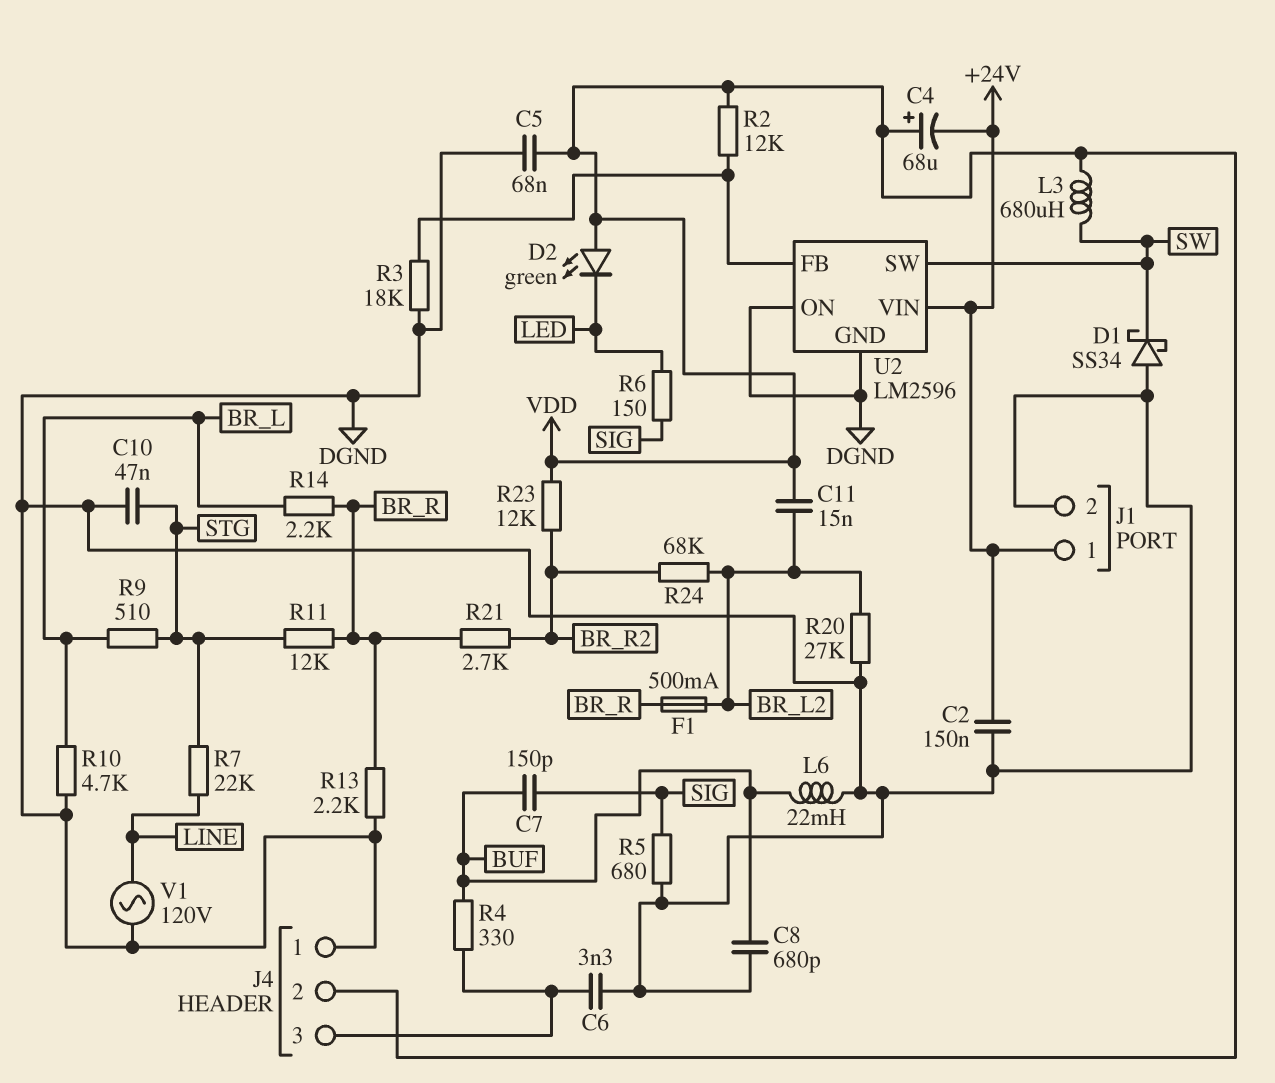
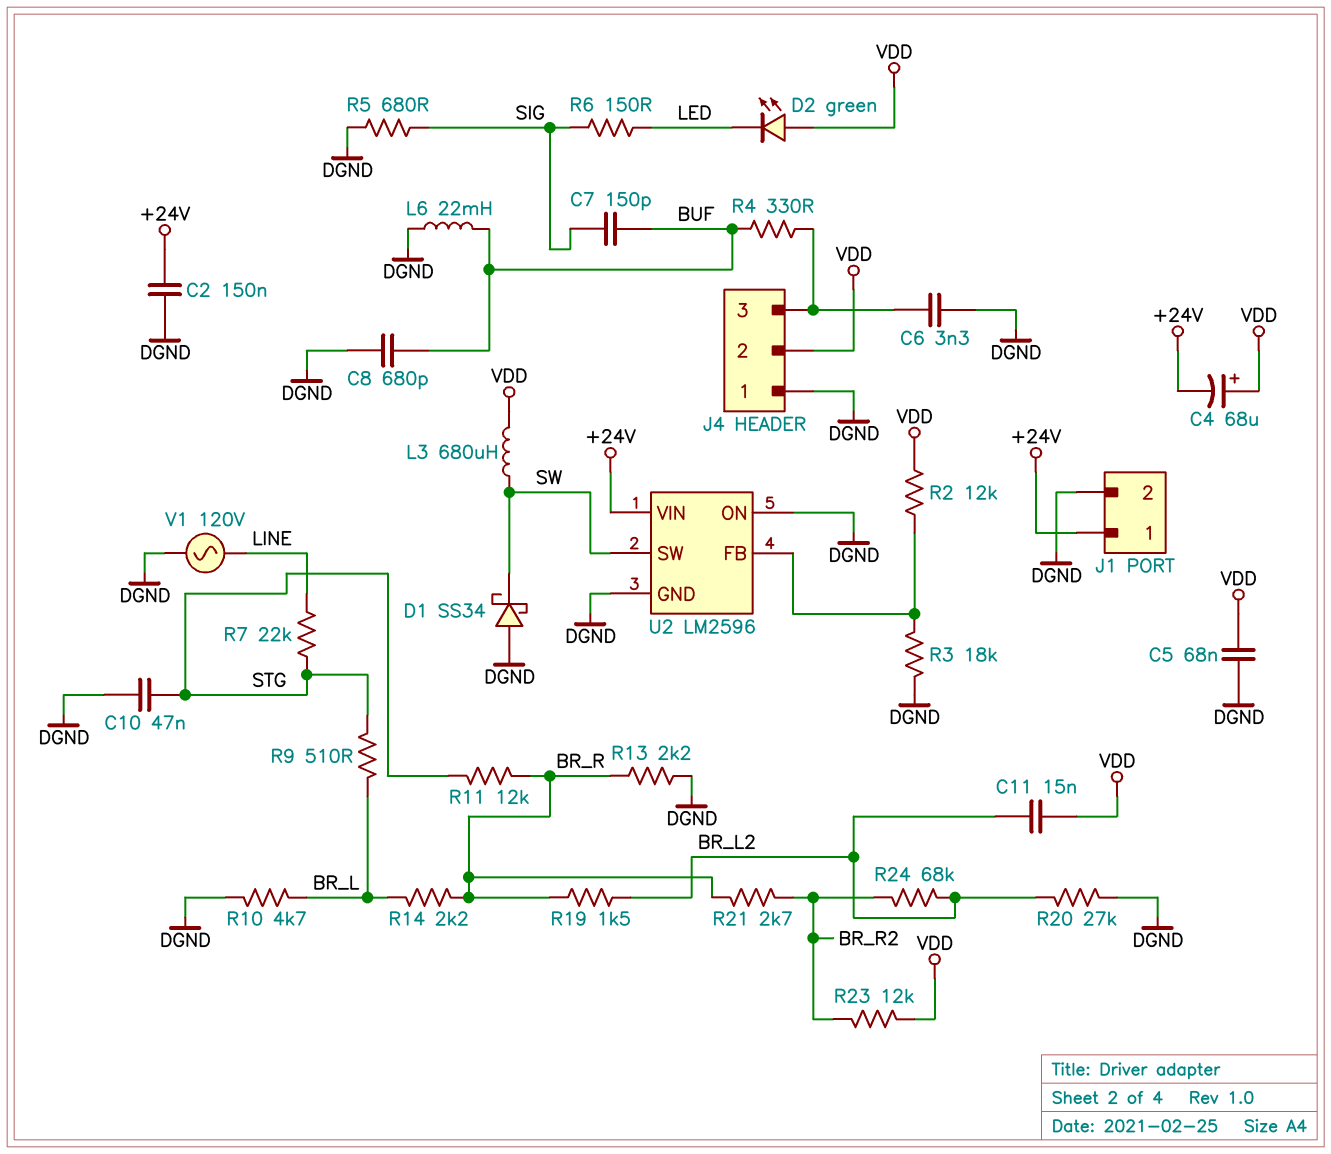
F1: 500mA (BR_L2, BR_R) -> none
R19: none -> 1.5k (BR_L2, BR_R)

